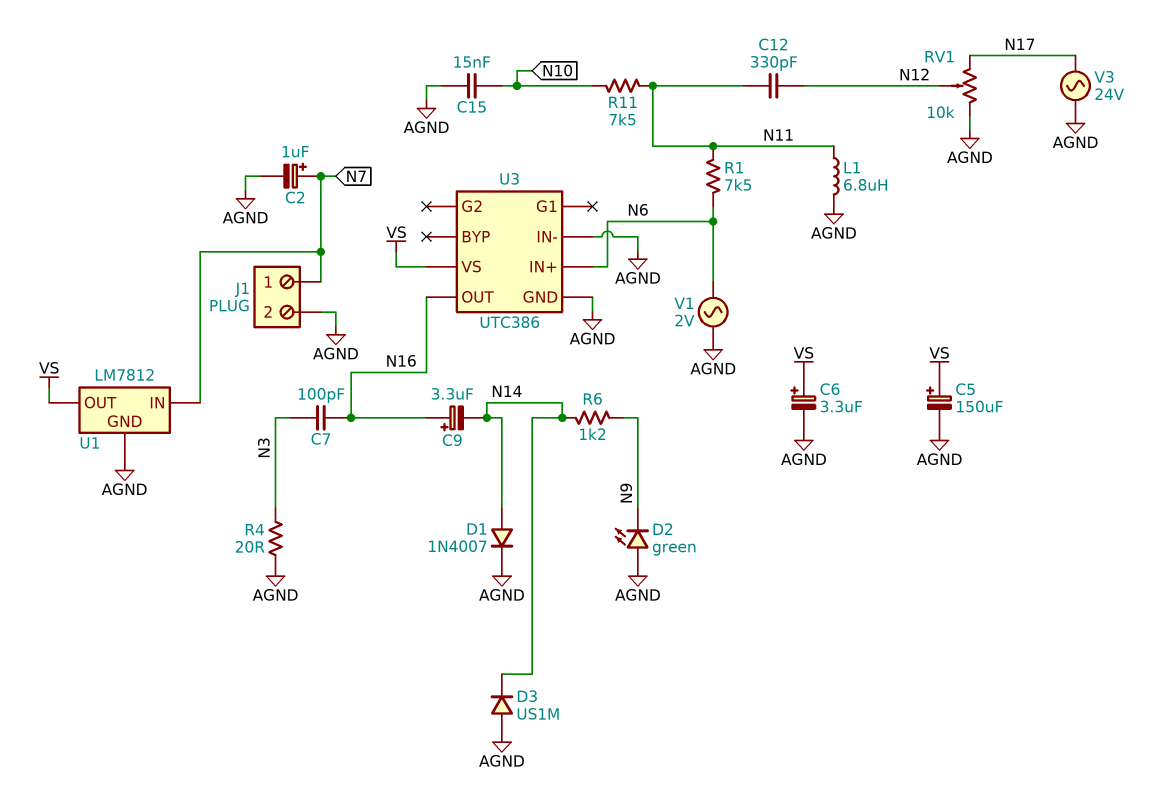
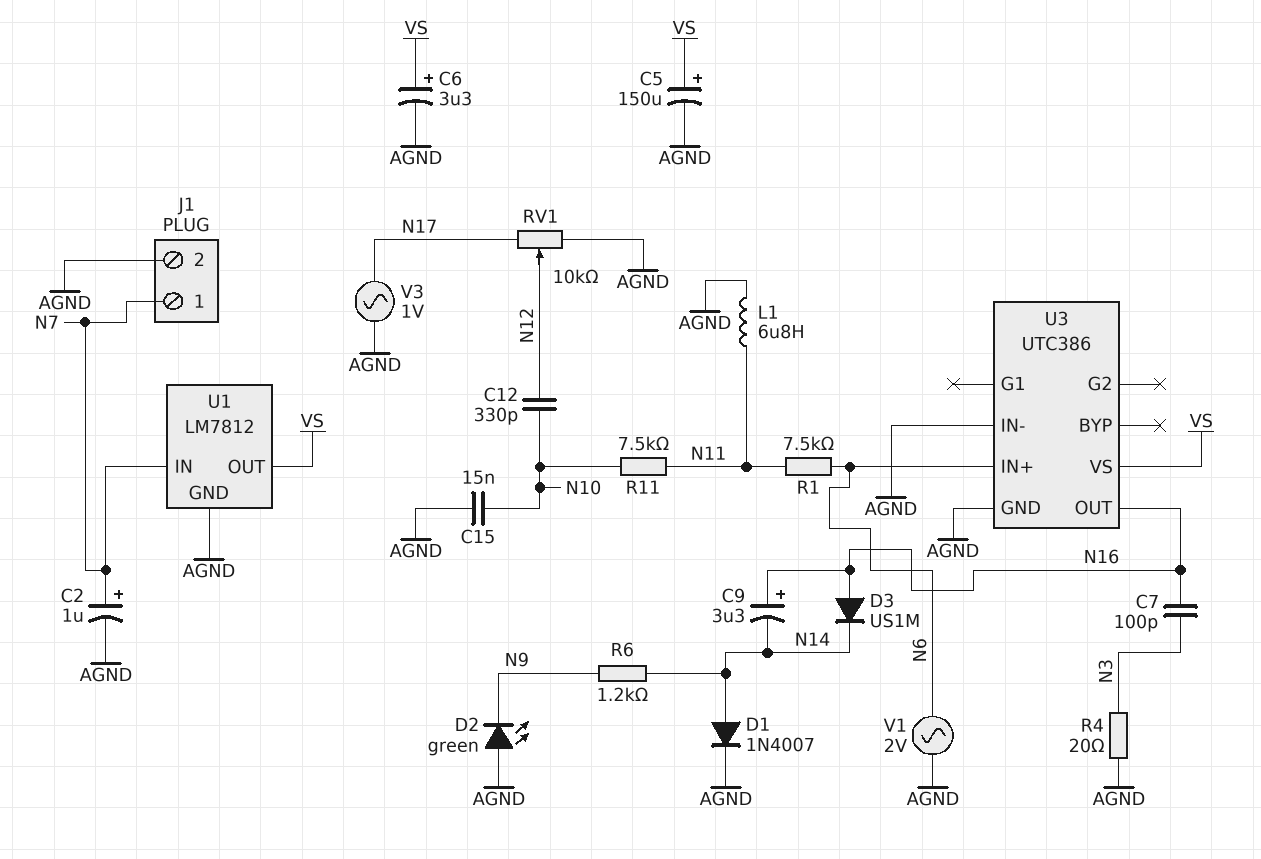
C12: 330pF (N11, N12) -> 330pF (N10, N12)
D3: diode US1M (A AGND, K N14) -> diode US1M (A N16, K N14)
V3: AC 24V (AGND, N17) -> AC 1V (AGND, N17)

